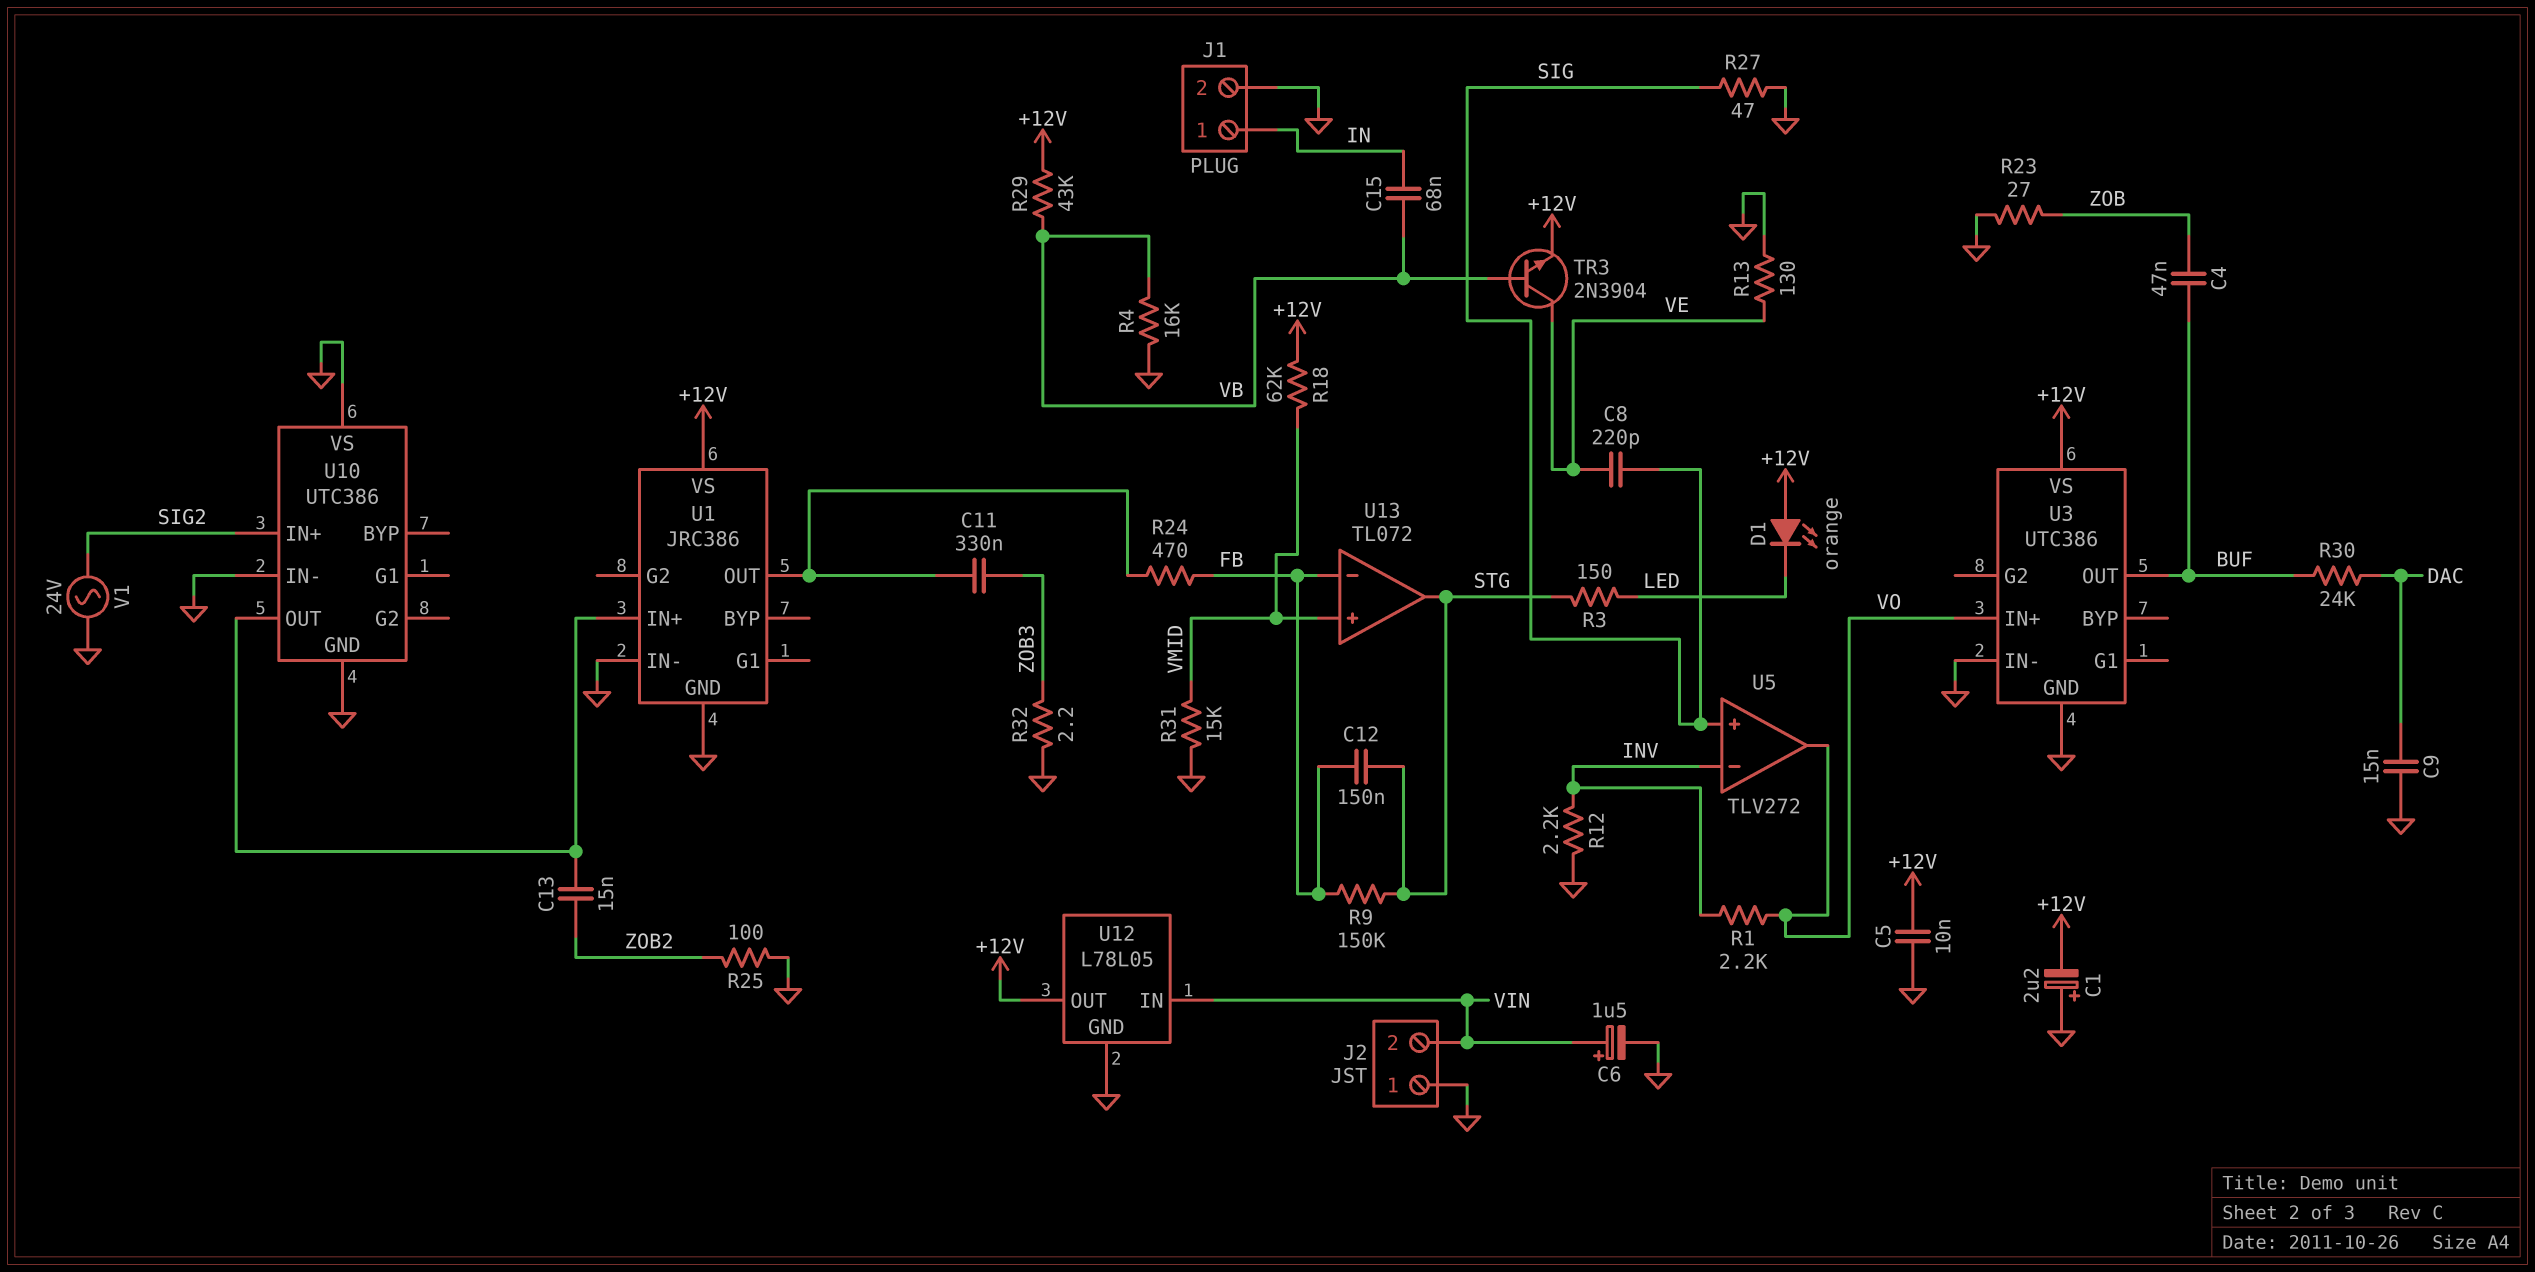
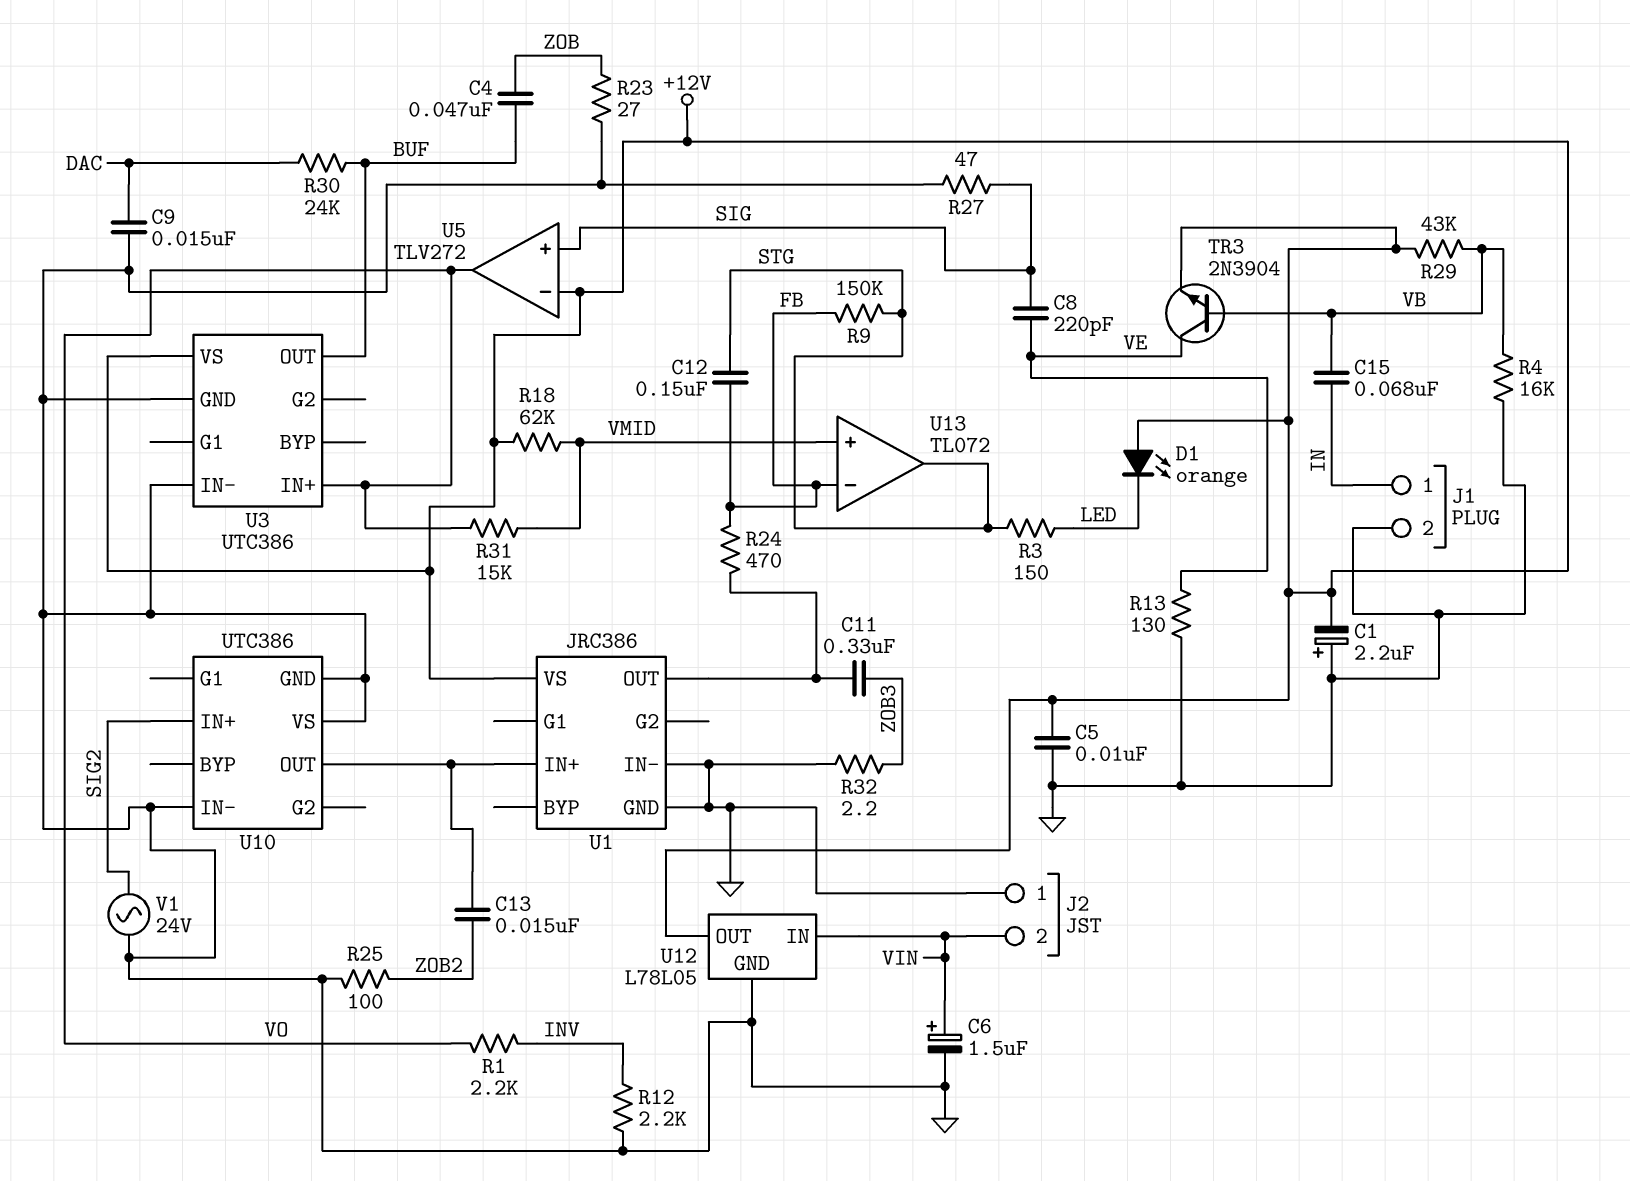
R31: 15k (GND, VMID) -> 15k (VMID, VO)
U5 pin in-: INV -> +12V

